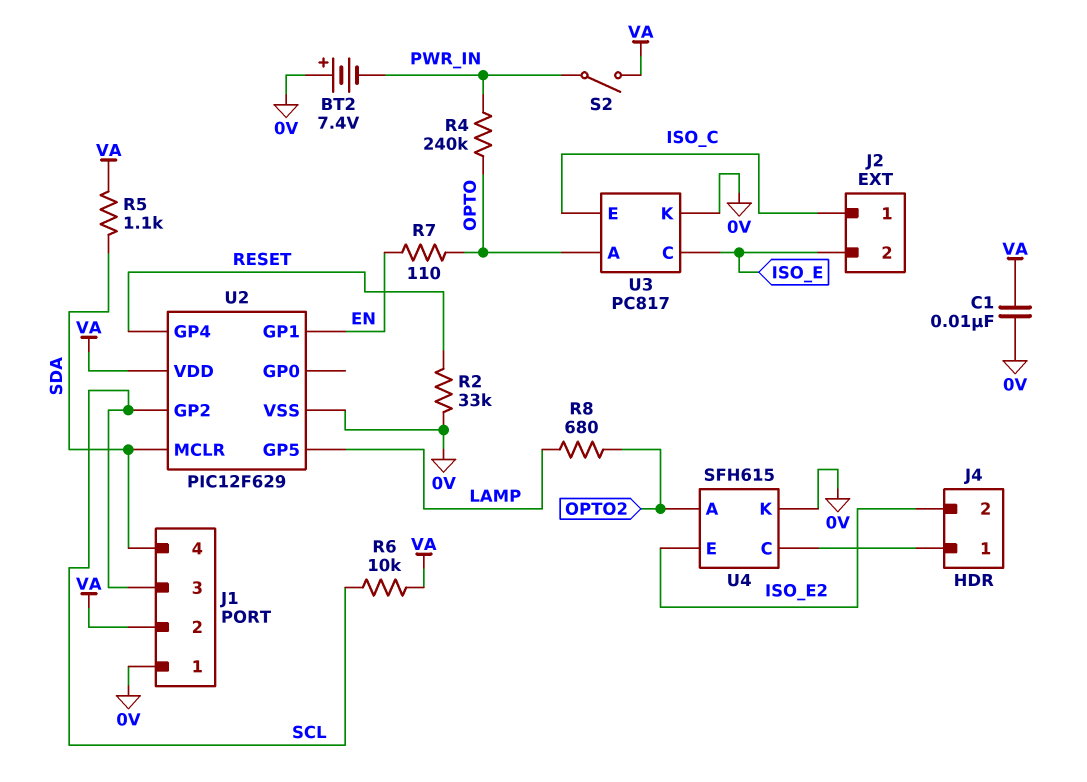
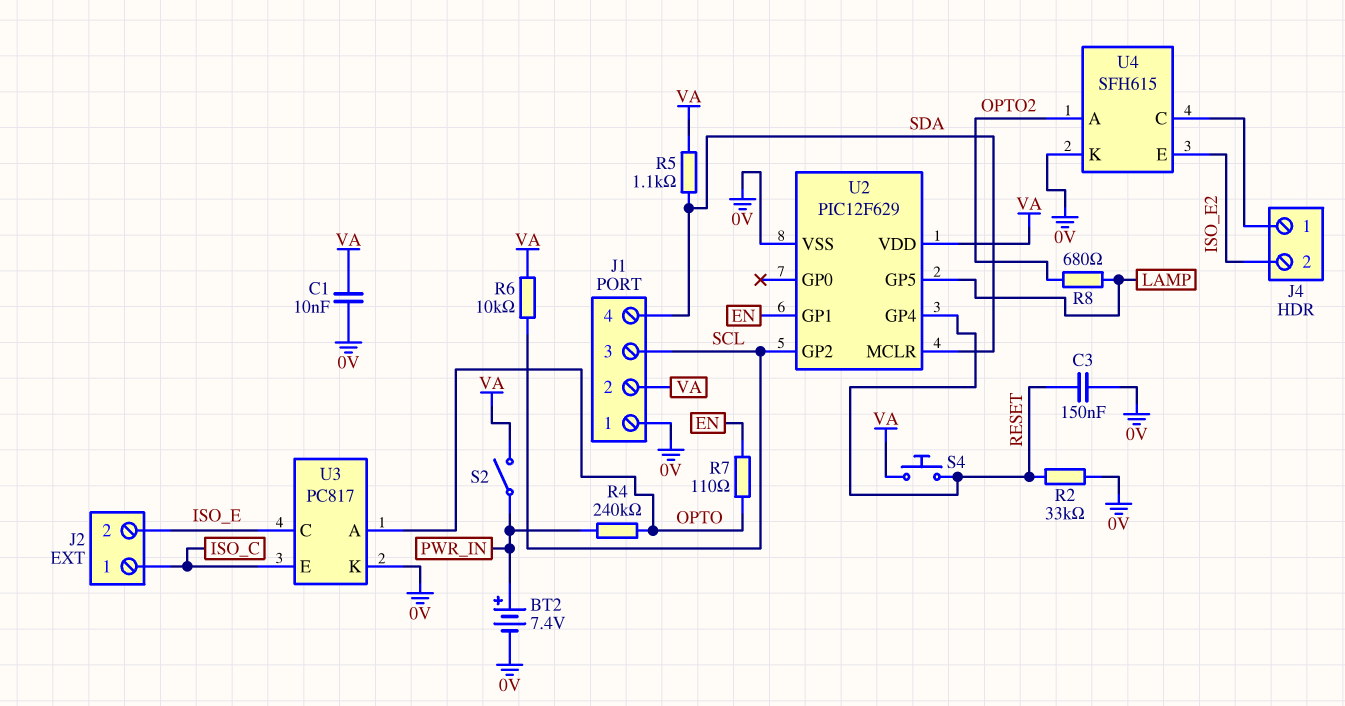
BT2: 7.4V (plus 0V, minus PWR_IN) -> 7.4V (plus PWR_IN, minus 0V)
C3: none -> 150nF (0V, RESET)
S4: none -> button (RESET, VA)

